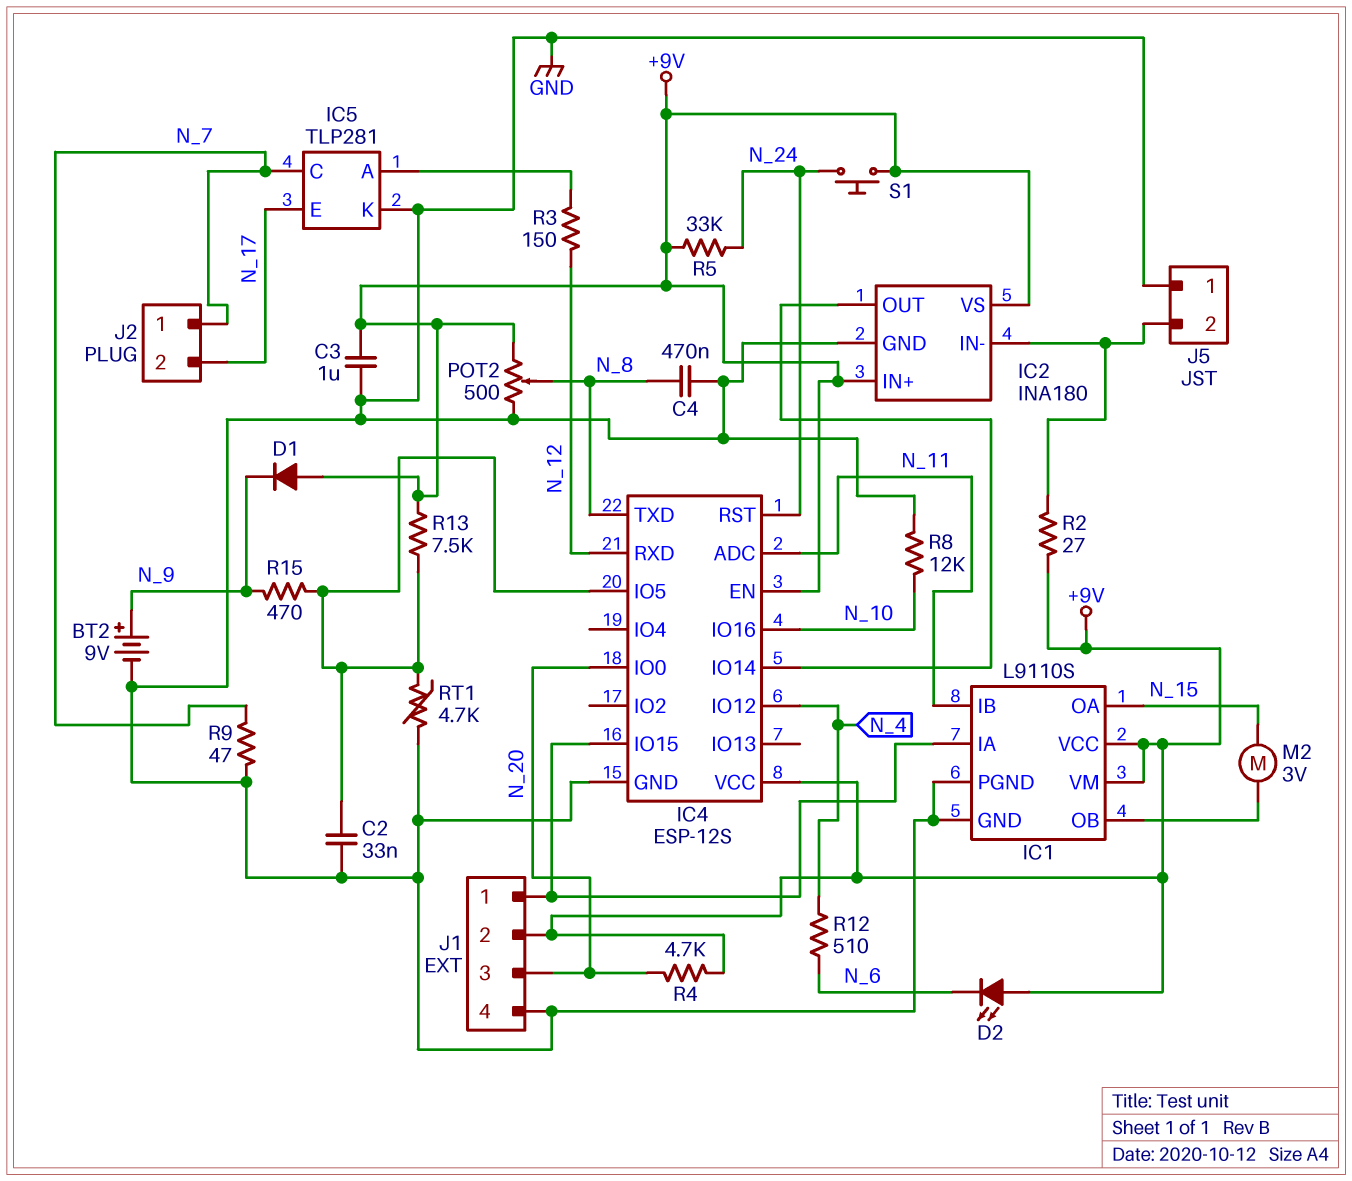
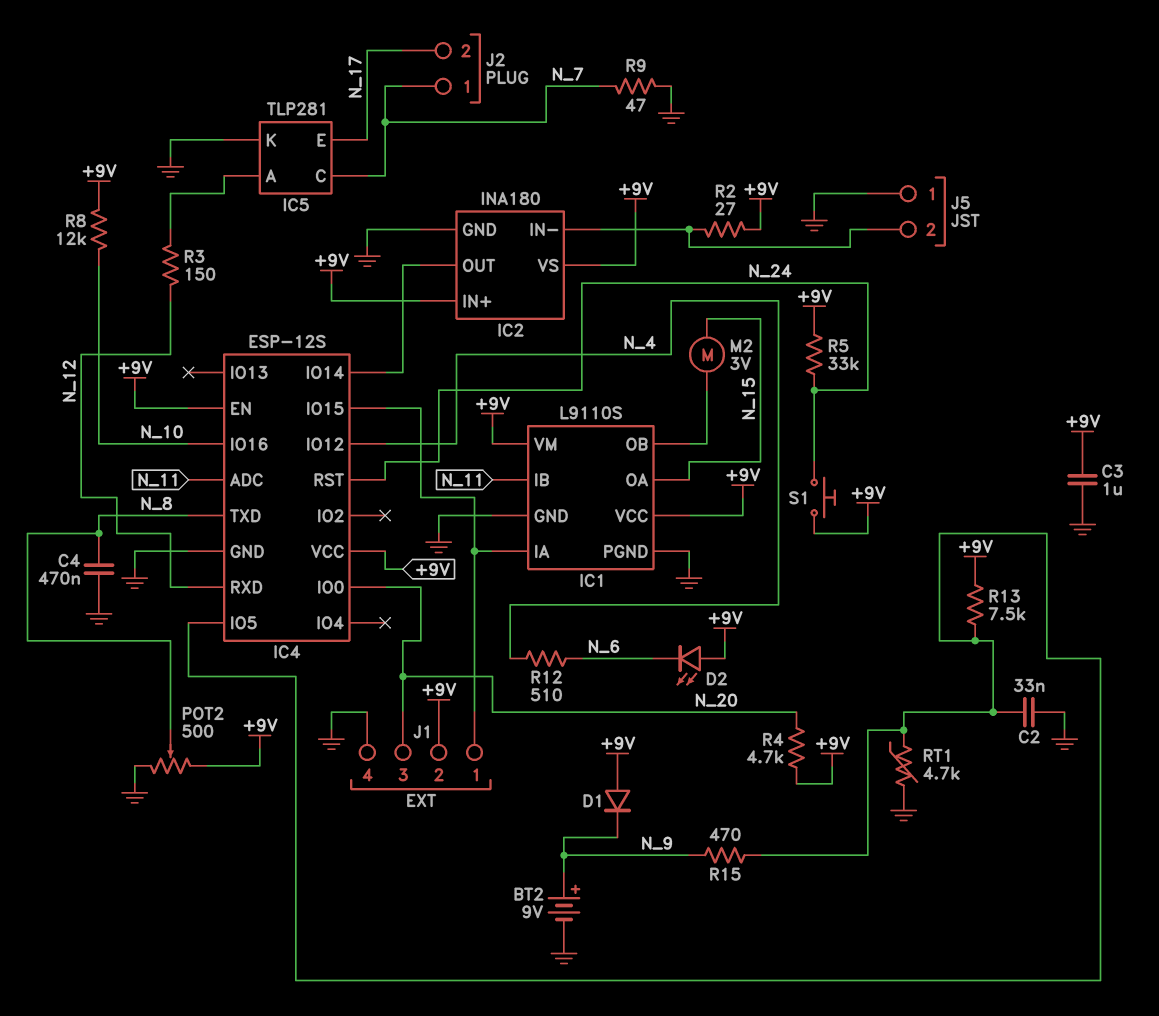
R8: 12k (GND, N_10) -> 12k (+9V, N_10)

